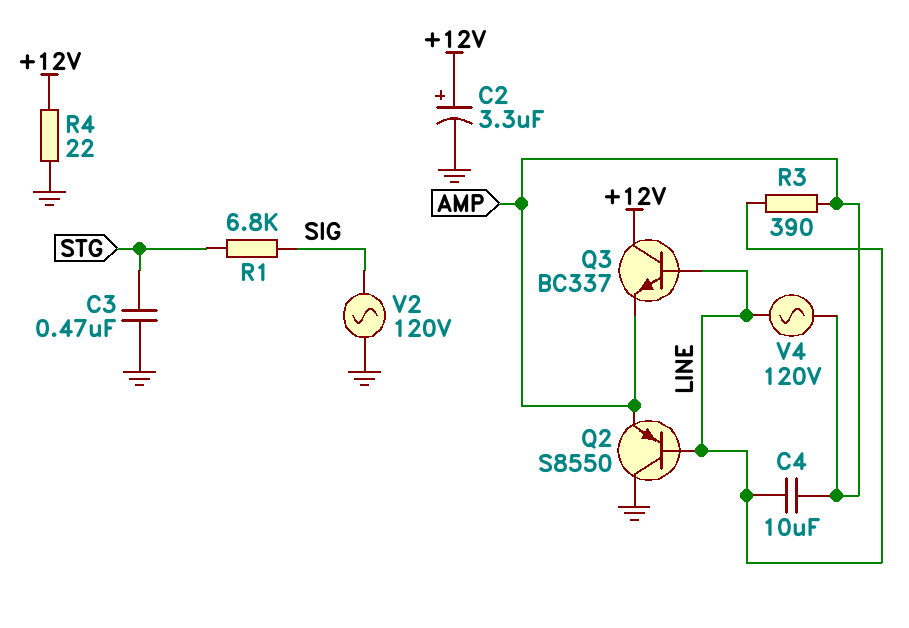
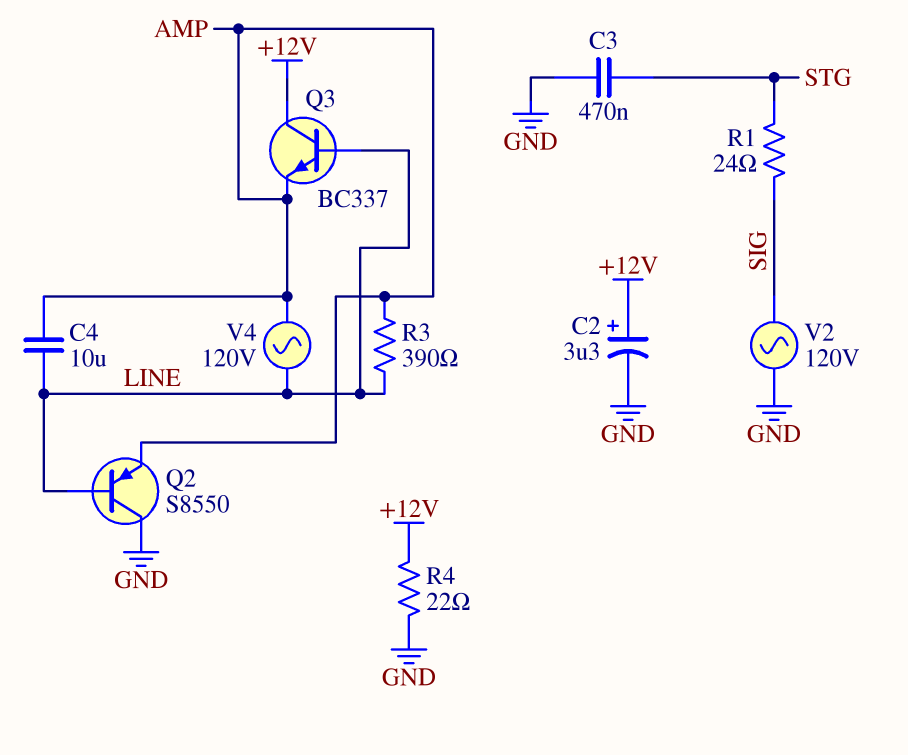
R1: 6.8k (SIG, STG) -> 24 (SIG, STG)

